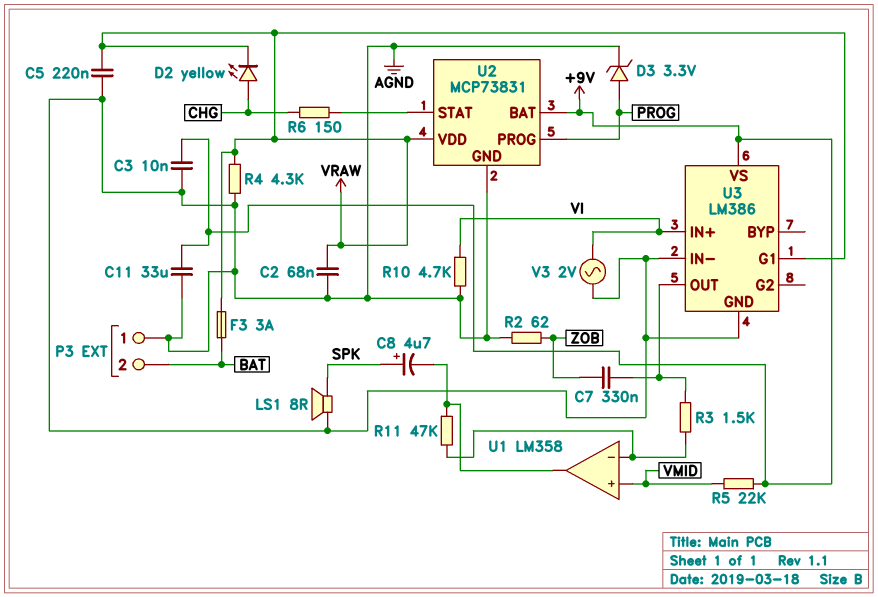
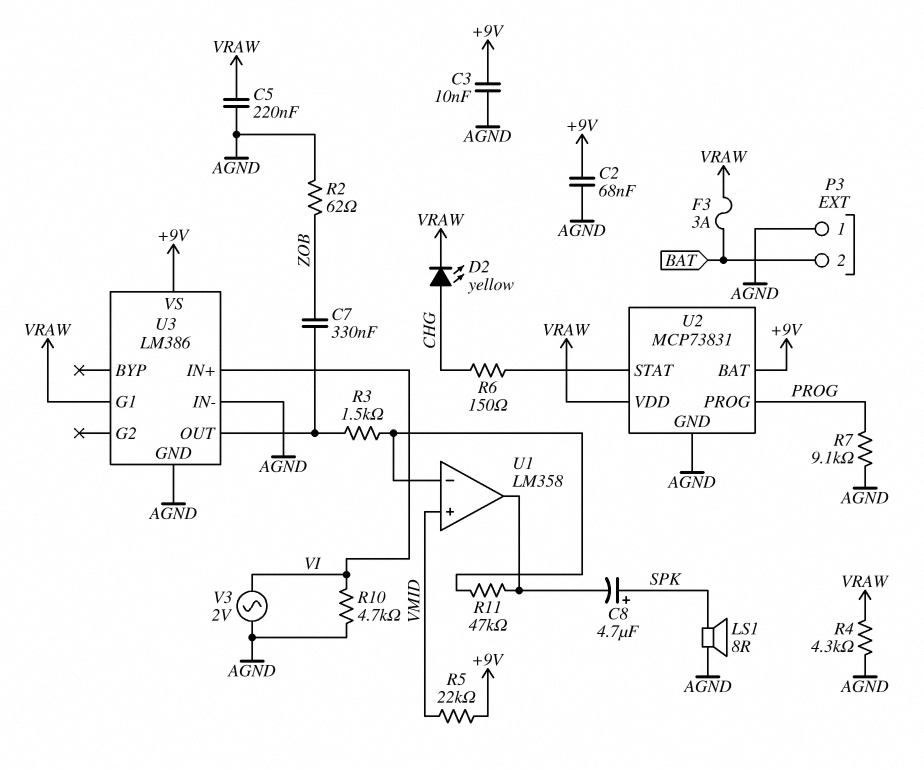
C2: 68nF (AGND, VRAW) -> 68nF (+9V, AGND)
C11: 33uF (+9V, AGND) -> none
D3: zener 3.3V (A PROG, K AGND) -> none
R7: none -> 9.1k (AGND, PROG)

